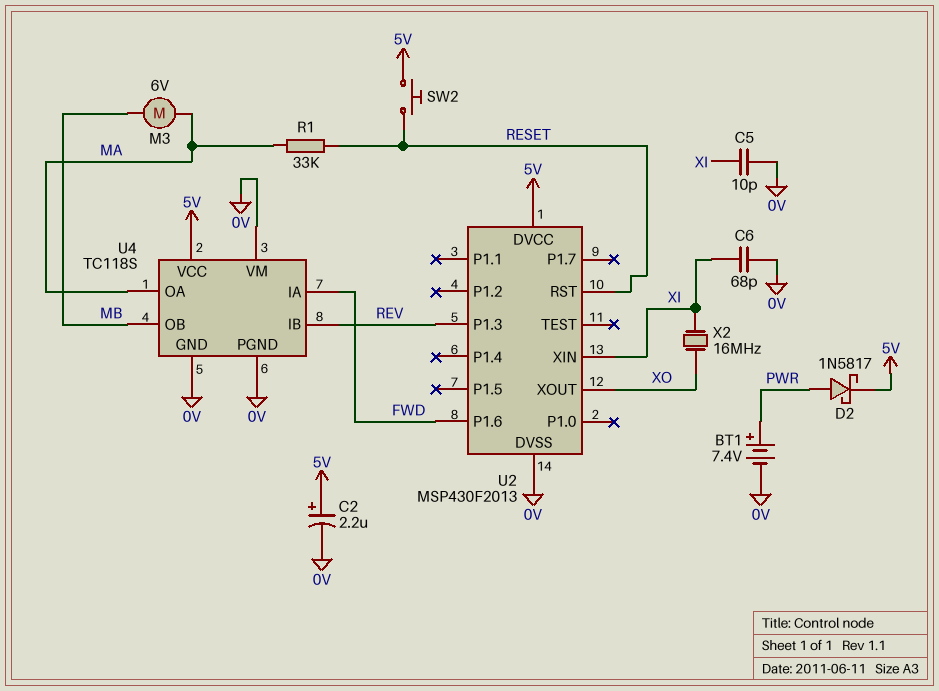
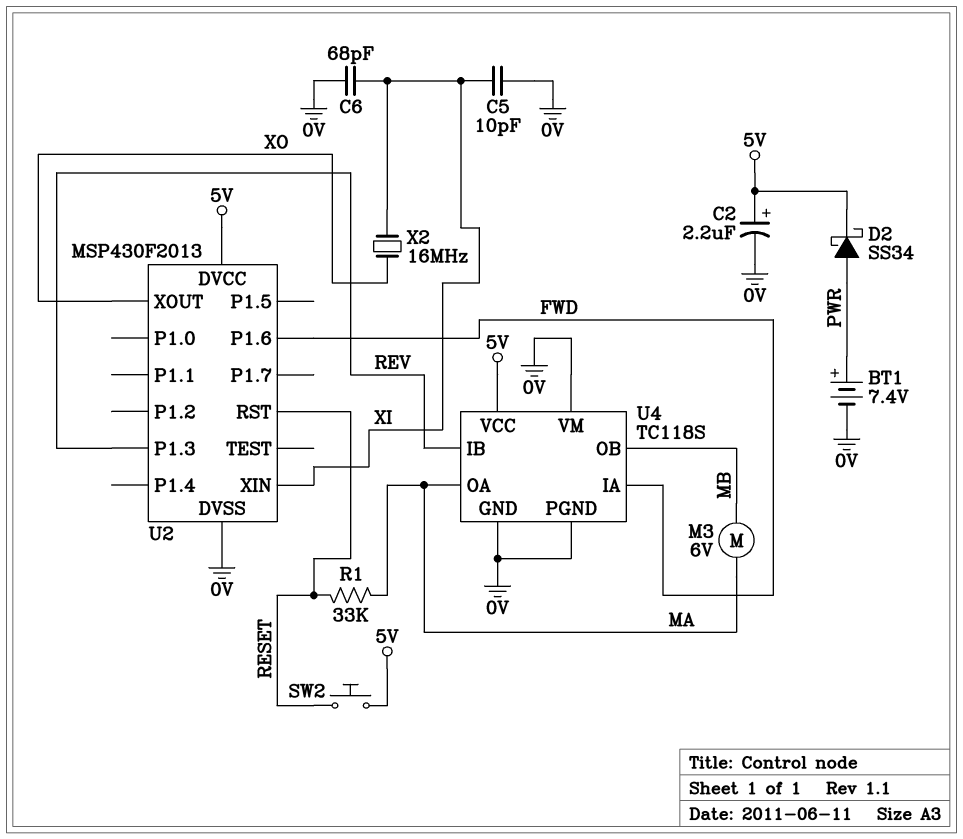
D2: schottky 1N5817 (A PWR, K 5V) -> schottky SS34 (A PWR, K 5V)

